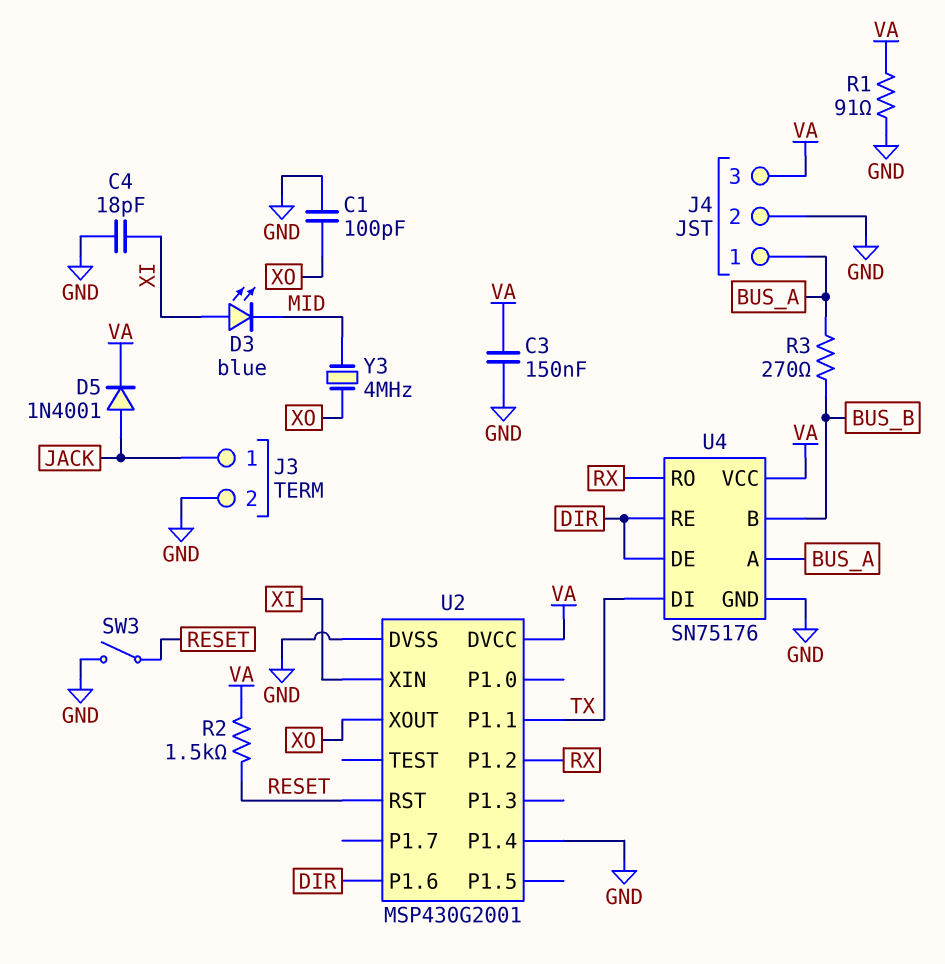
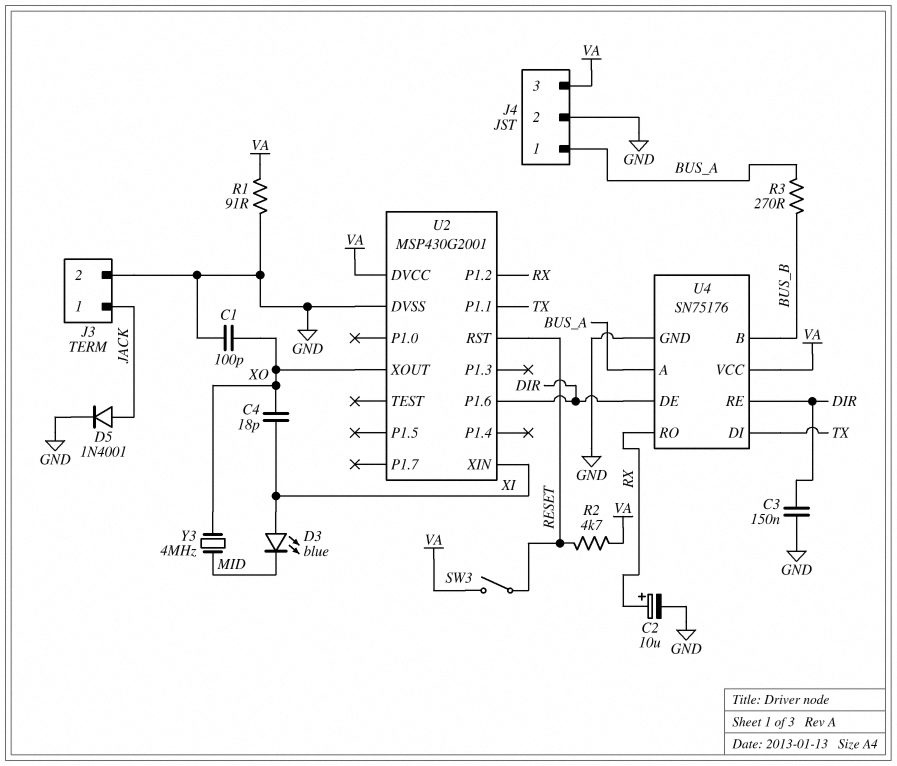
C2: none -> 10uF (plus RX, minus GND)
C3: 150nF (GND, VA) -> 150nF (DIR, GND)
C4: 18pF (GND, XI) -> 18pF (XI, XO)
D5: diode 1N4001 (A JACK, K VA) -> diode 1N4001 (A JACK, K GND)
R2: 1.5k (RESET, VA) -> 4.7k (RESET, VA)
SW3: switch (GND, RESET) -> switch (RESET, VA)
U2 pin P1.4: GND -> none

